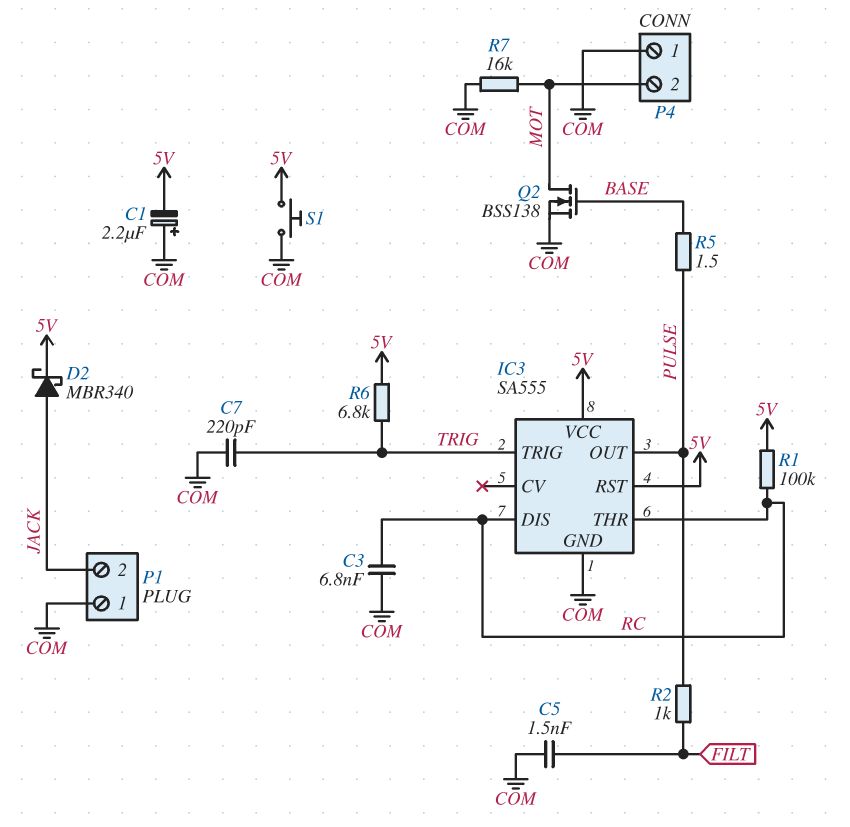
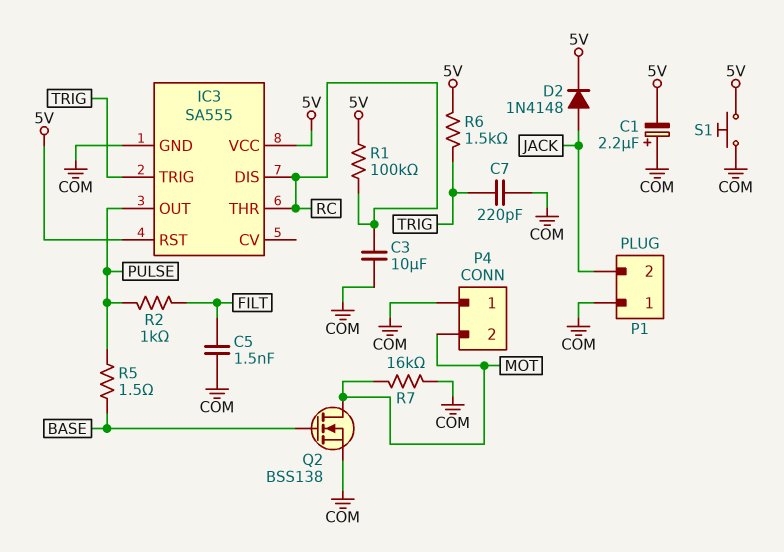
C3: 6.8nF (COM, RC) -> 10uF (COM, RC)
D2: schottky MBR340 (A JACK, K 5V) -> diode 1N4148 (A JACK, K 5V)
R6: 6.8k (5V, TRIG) -> 1.5k (5V, TRIG)

